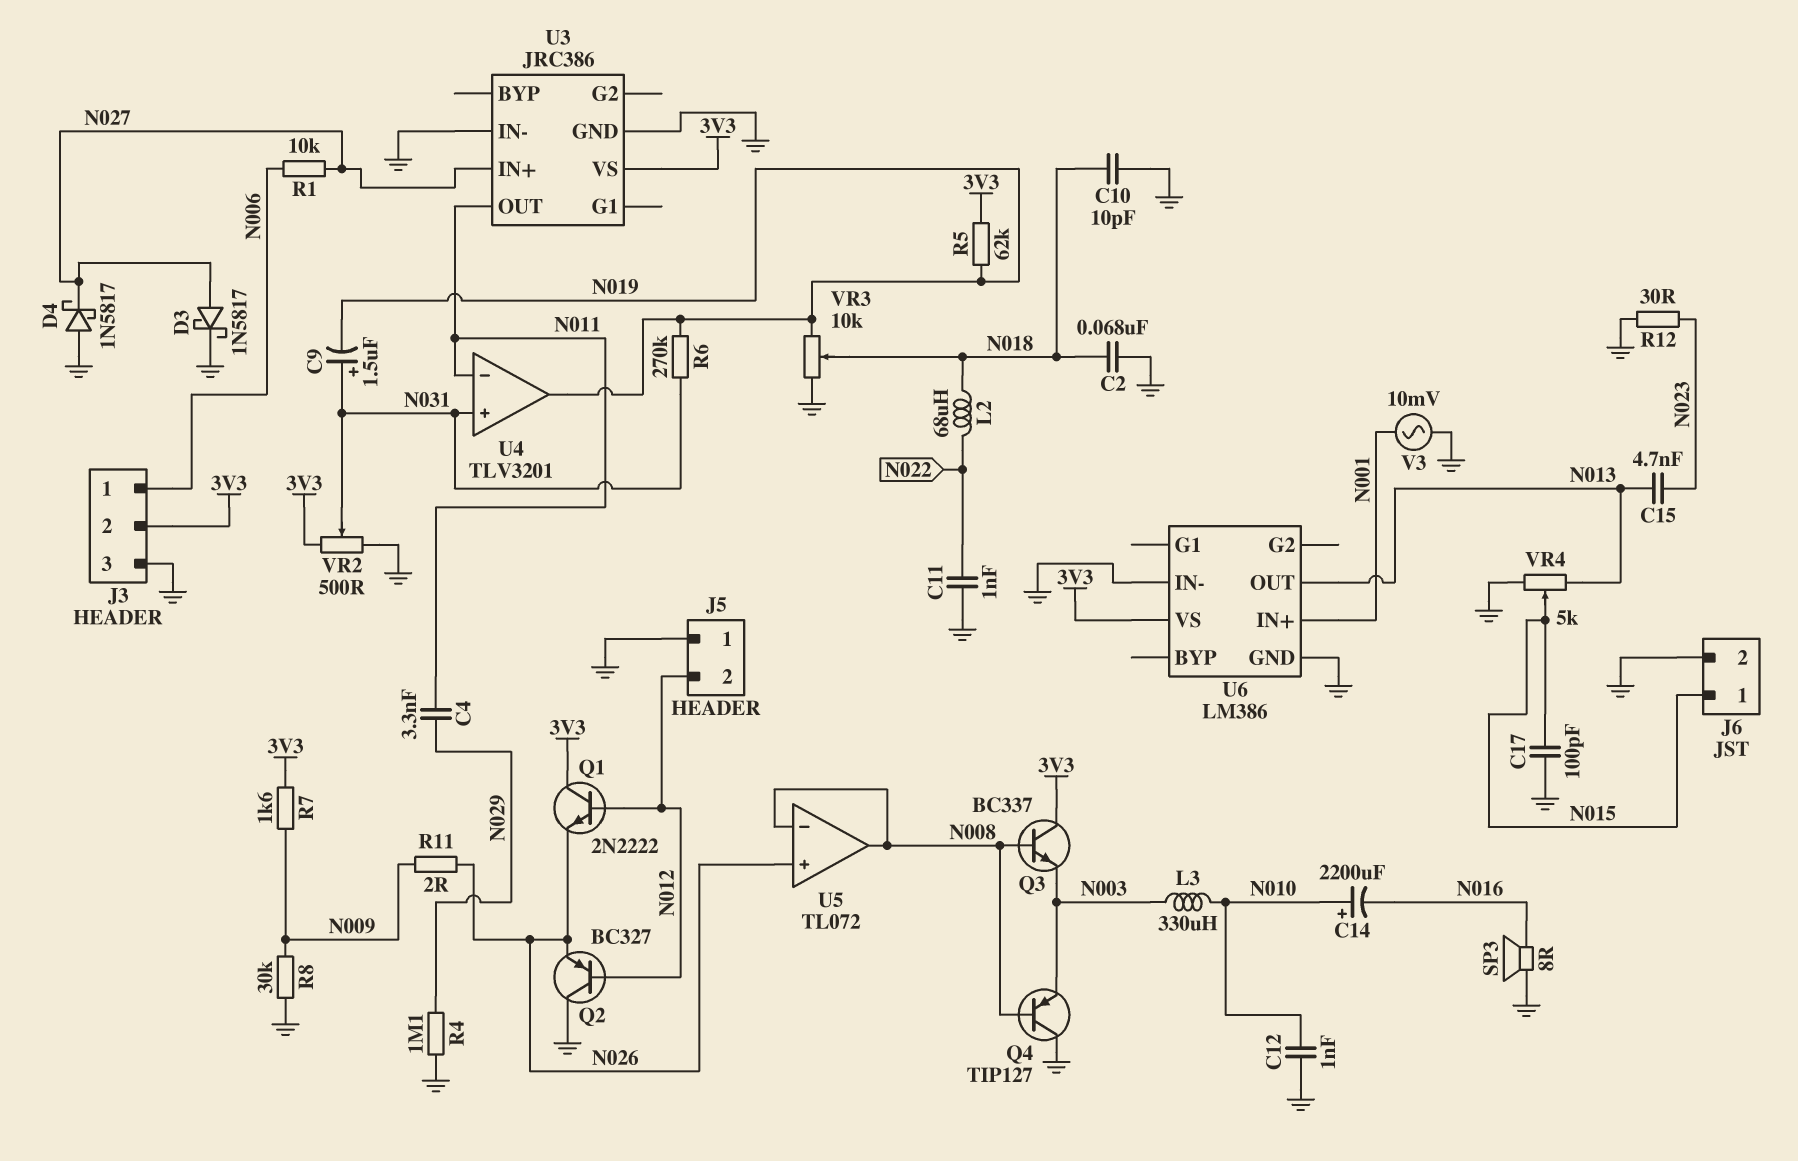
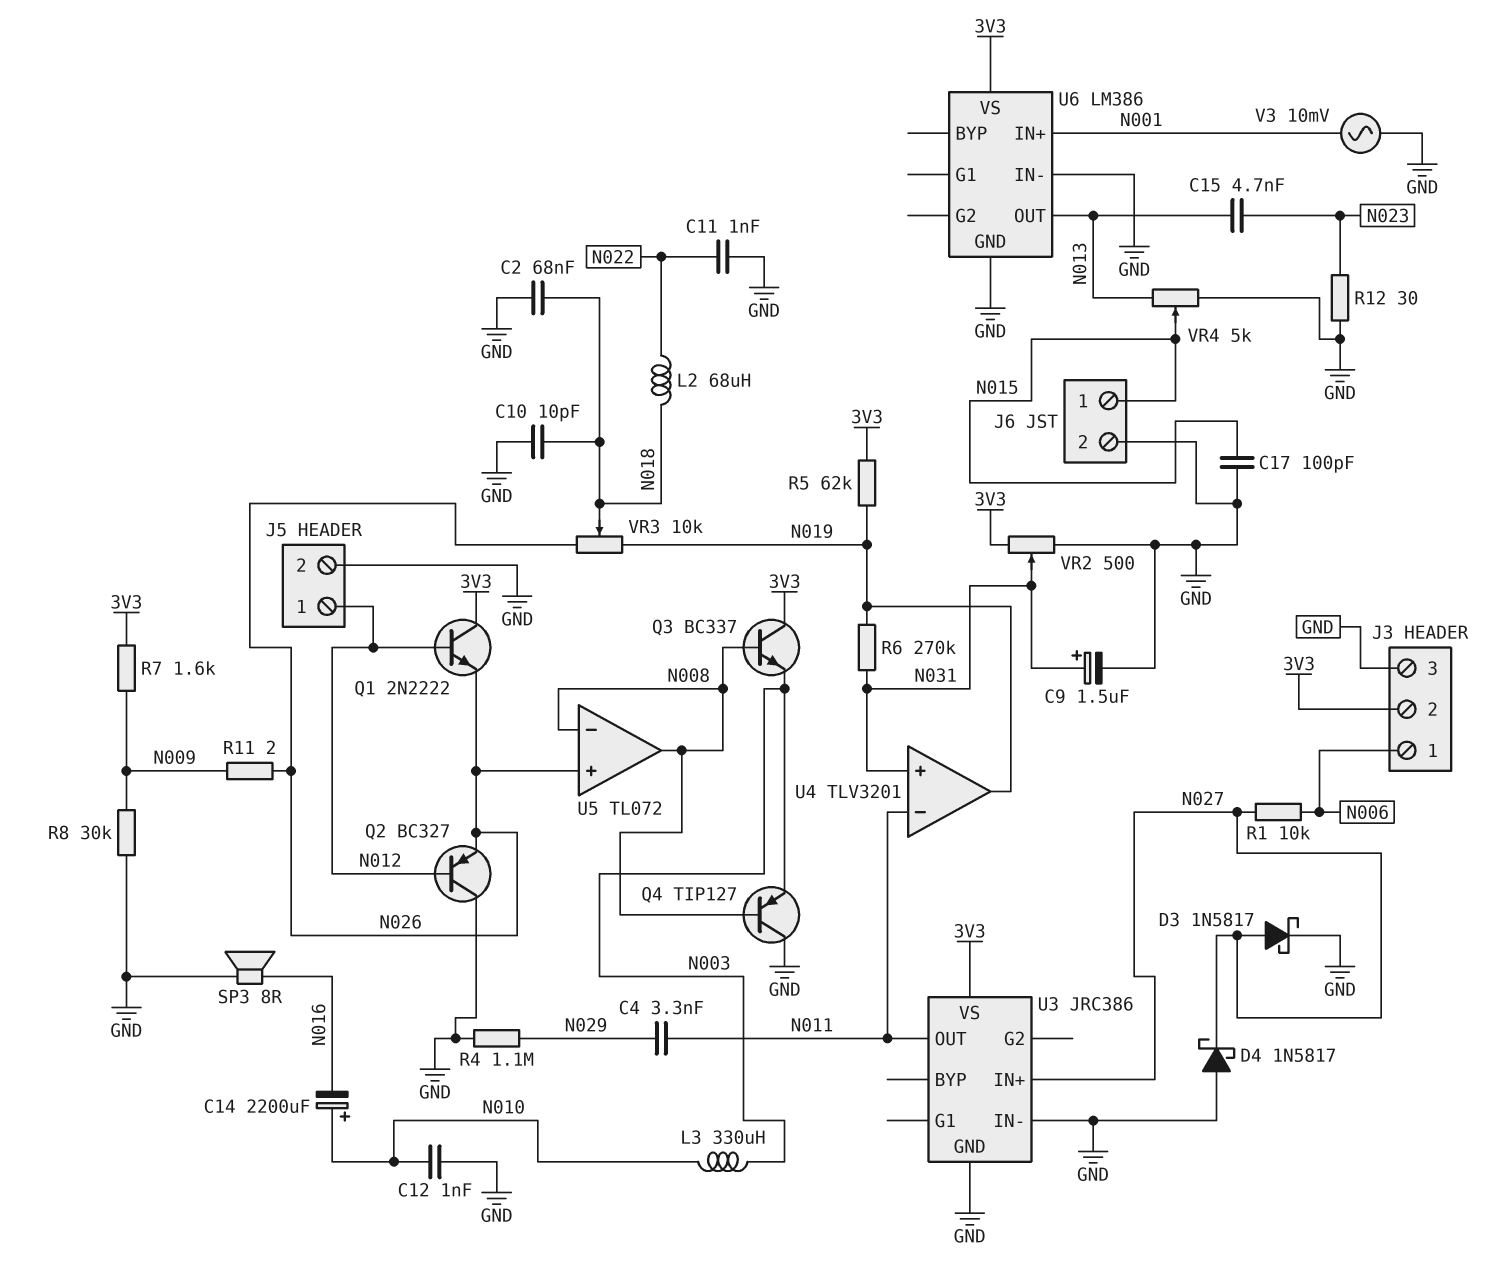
C9: 1.5uF (plus N031, minus N019) -> 1.5uF (plus N031, minus GND)
J5 pin 1: GND -> N012
J5 pin 2: N012 -> GND
VR3: 10k (GND, N019, wiper N018) -> 10k (N019, N026, wiper N018)

